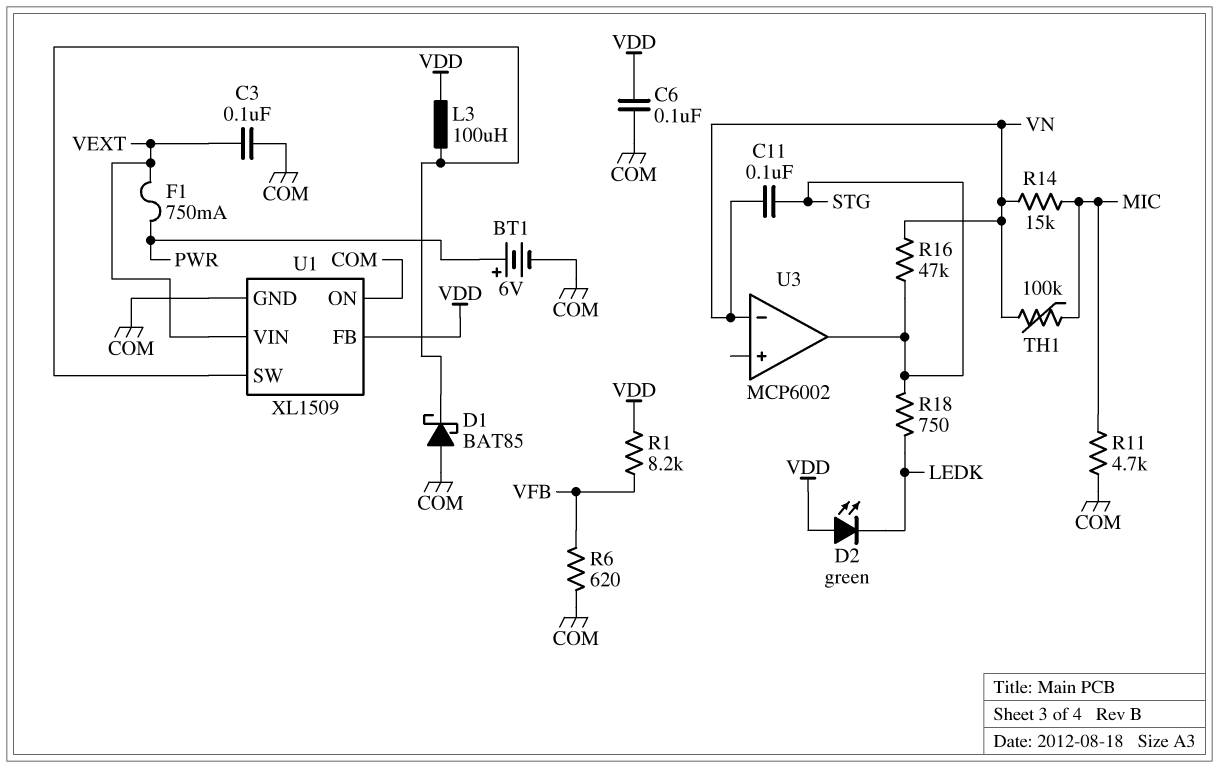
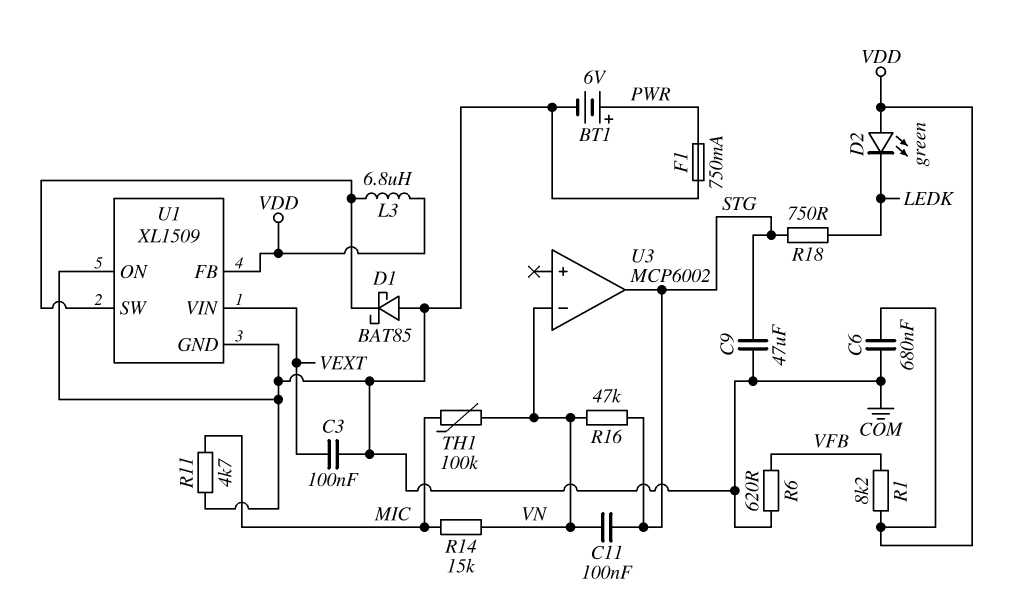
C6: 100nF (COM, VDD) -> 680nF (COM, VDD)
C9: none -> 47uF (COM, STG)
F1: 750mA (PWR, VEXT) -> 750mA (COM, PWR)
L3: 100uH (U1/SW, VDD) -> 6.8uH (U1/SW, VDD)

